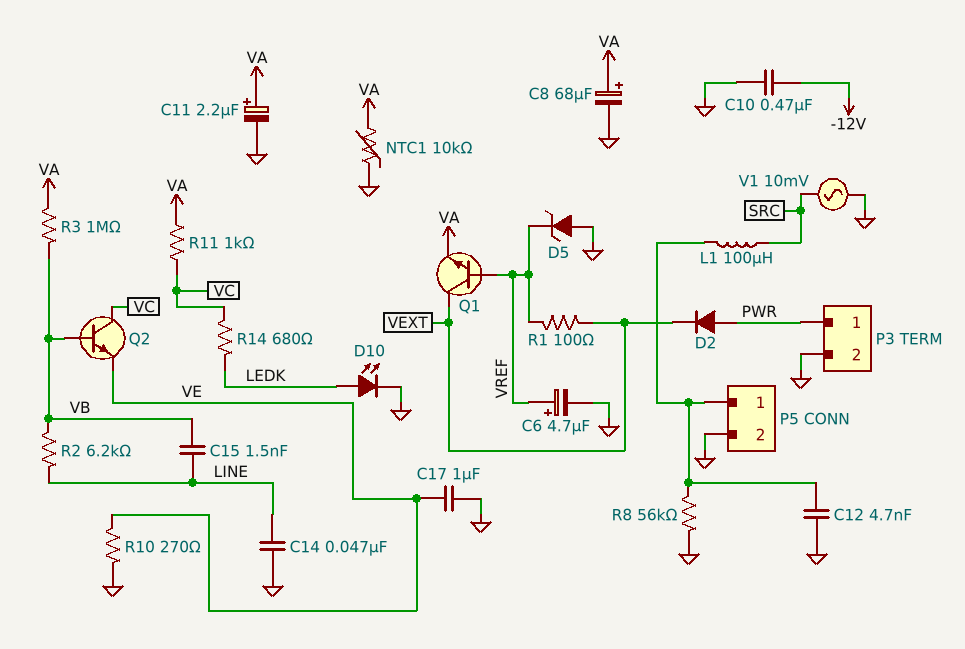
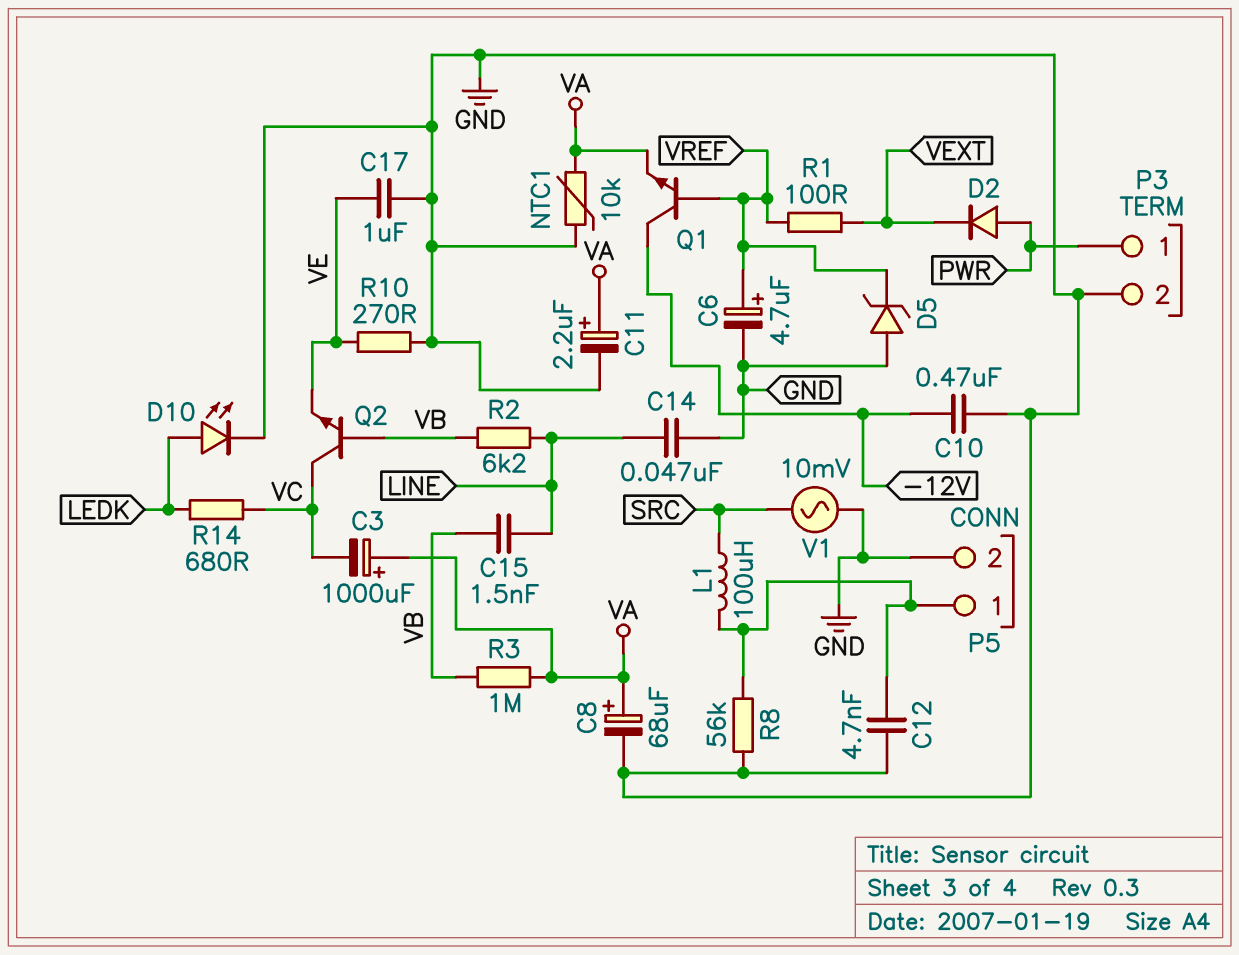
C3: none -> 1000uF (plus VA, minus VC)
Q1: NPN (B VREF, C VEXT, E VA) -> NPN (B VREF, C -12V, E VA)
R11: 1k (VA, VC) -> none

